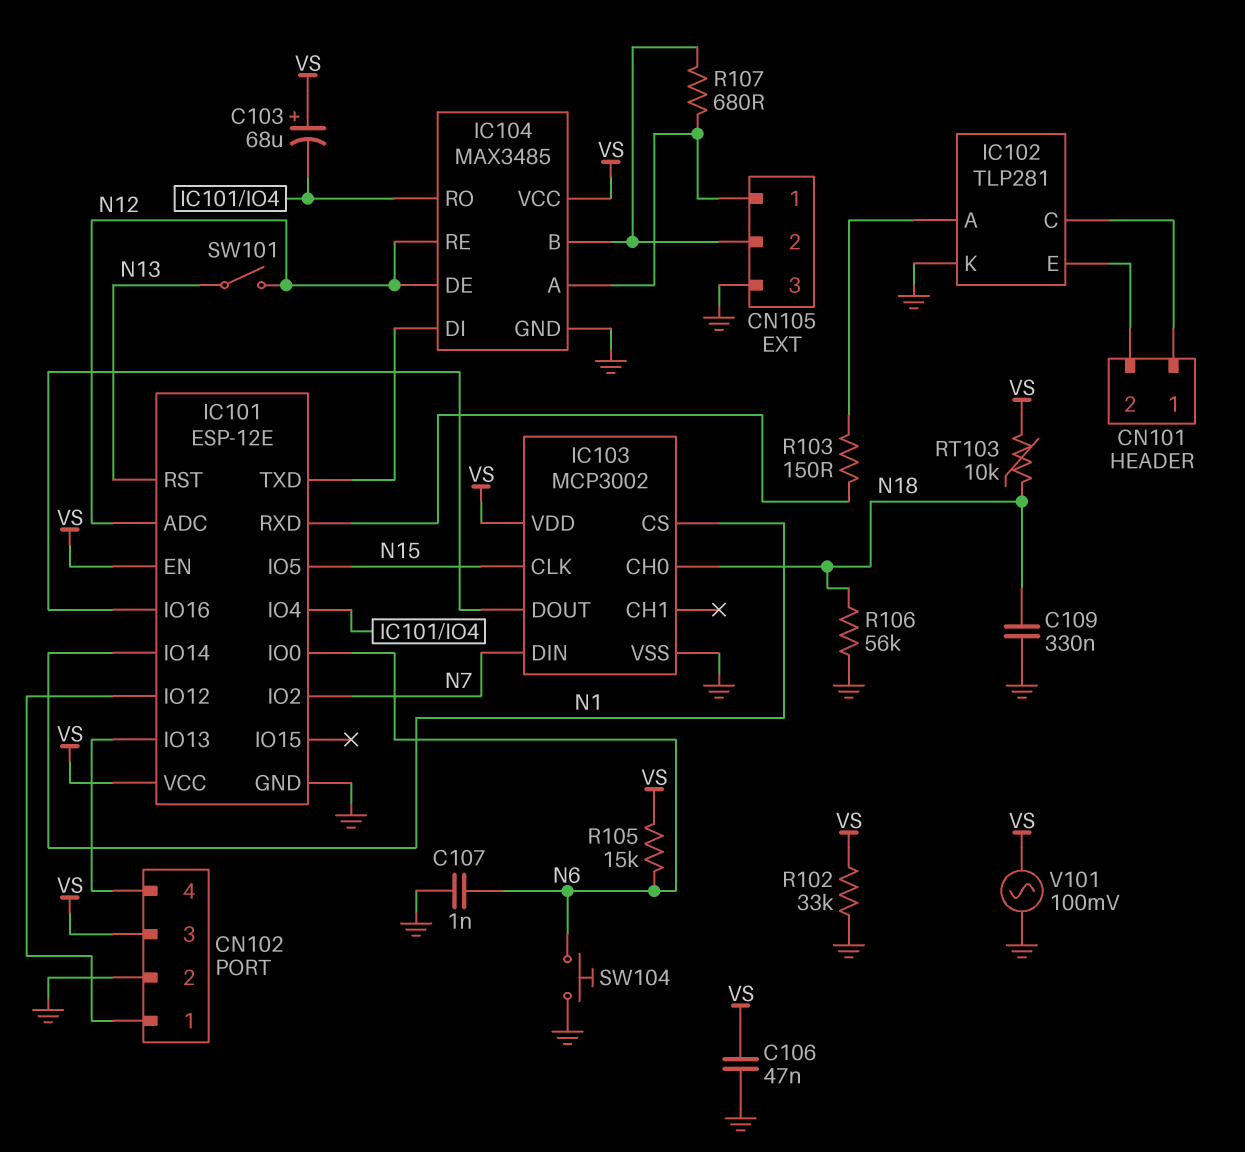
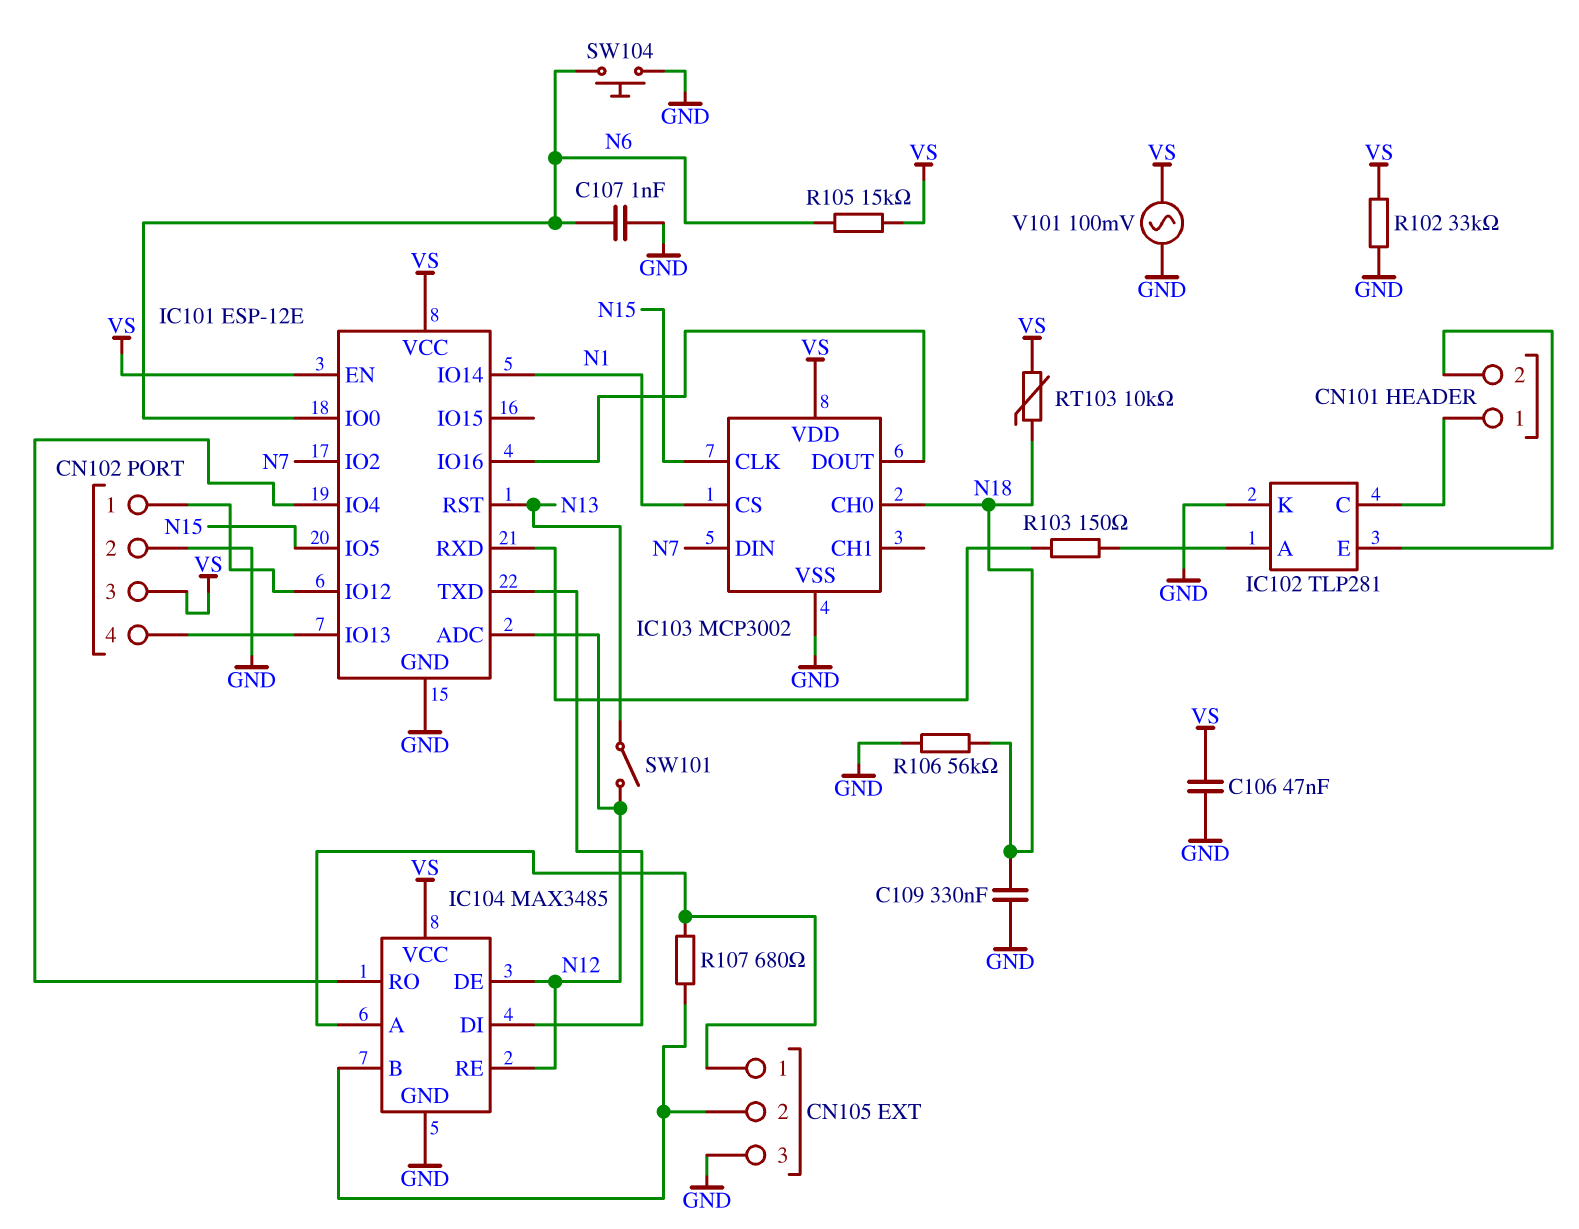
C103: 68uF (plus VS, minus IC101/IO4) -> none

